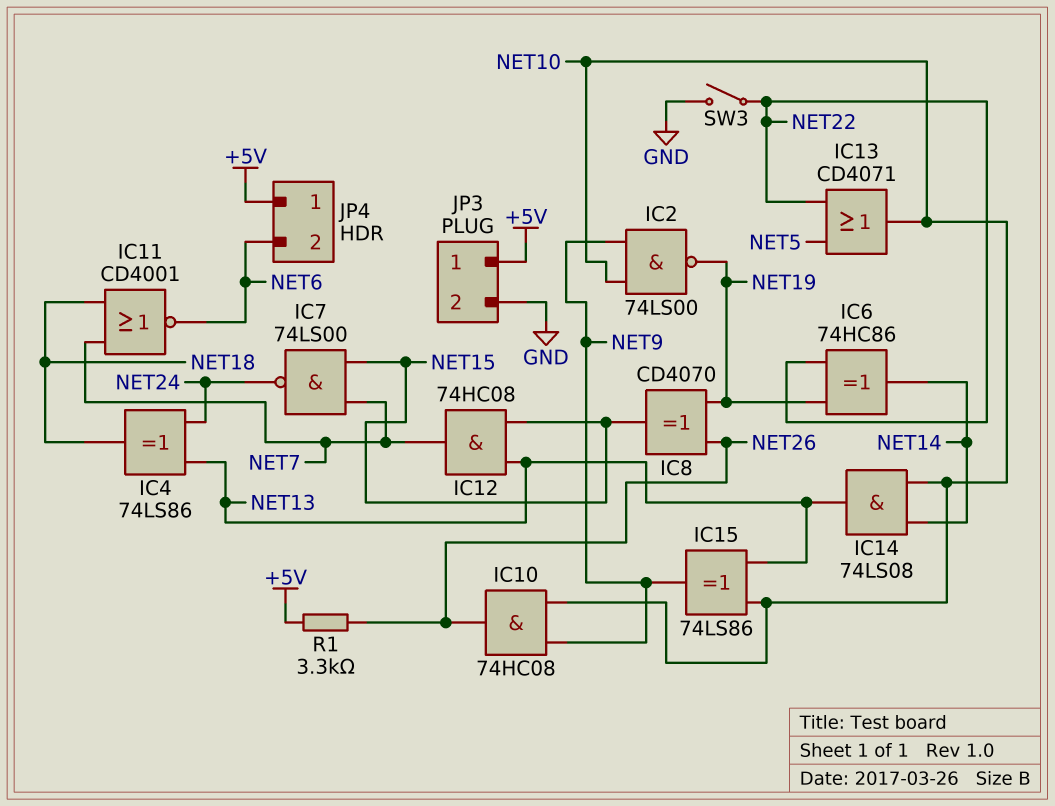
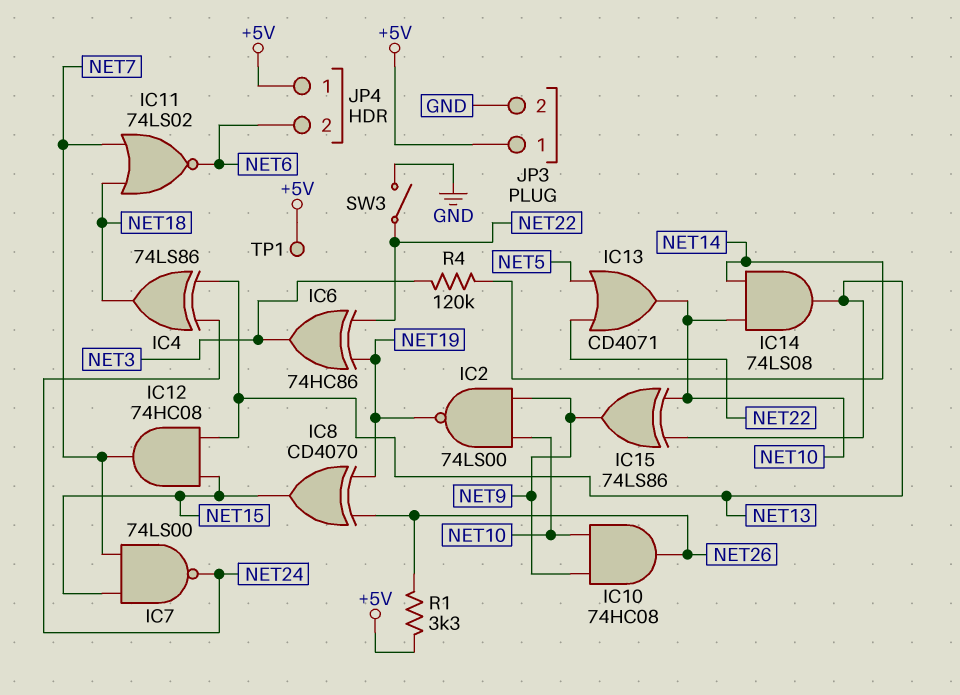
IC6: XOR 74HC86 (in NET19, in NET22, out NET14) -> XOR 74HC86 (in NET19, in NET22, out NET3)
IC11: NOR CD4001 (in NET7, in NET18, out NET6) -> NOR 74LS02 (in NET7, in NET18, out NET6)
R4: none -> 120k (NET3, NET14)
TP1: none -> test point (+5V)

